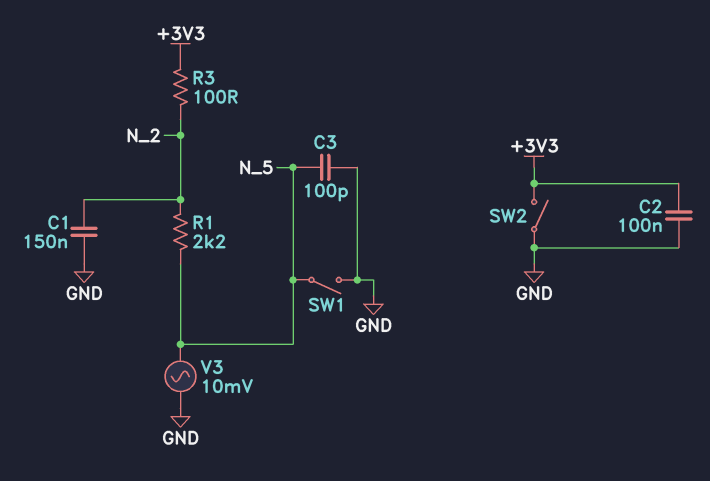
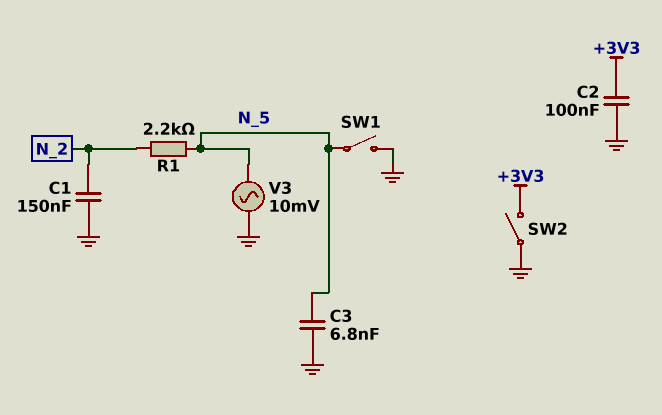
C3: 100pF (GND, N_5) -> 6.8nF (GND, N_5)
R3: 100 (+3V3, N_2) -> none

